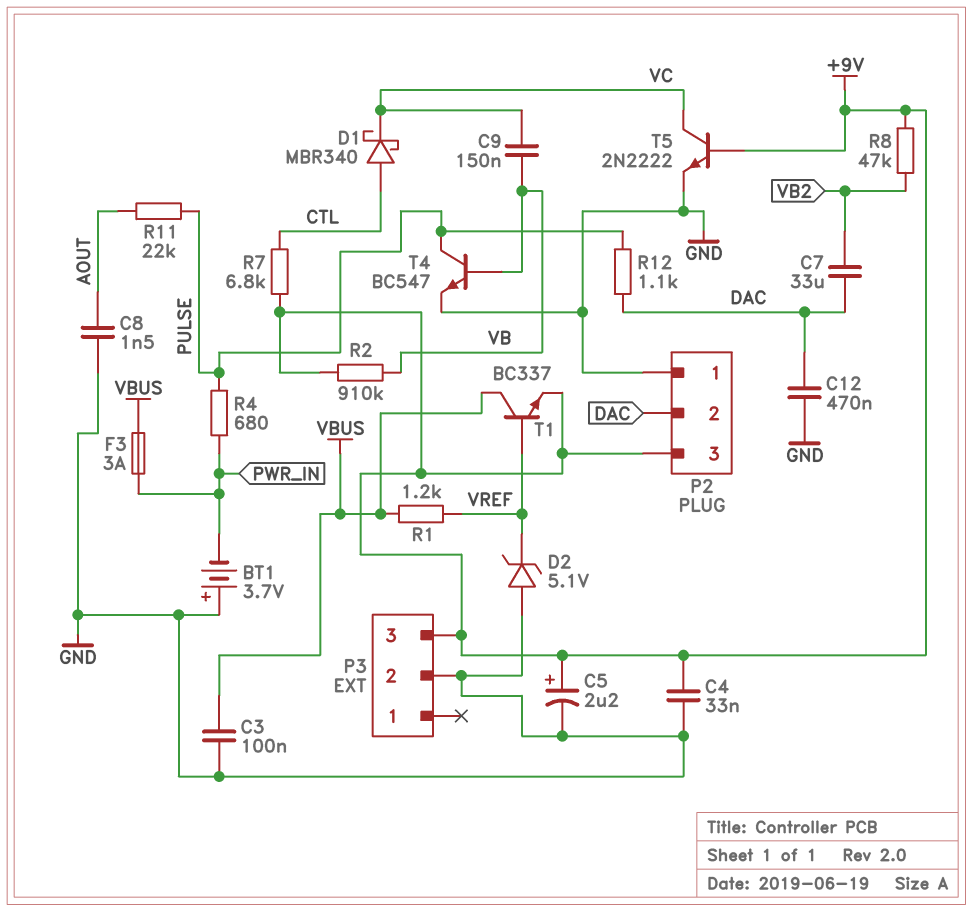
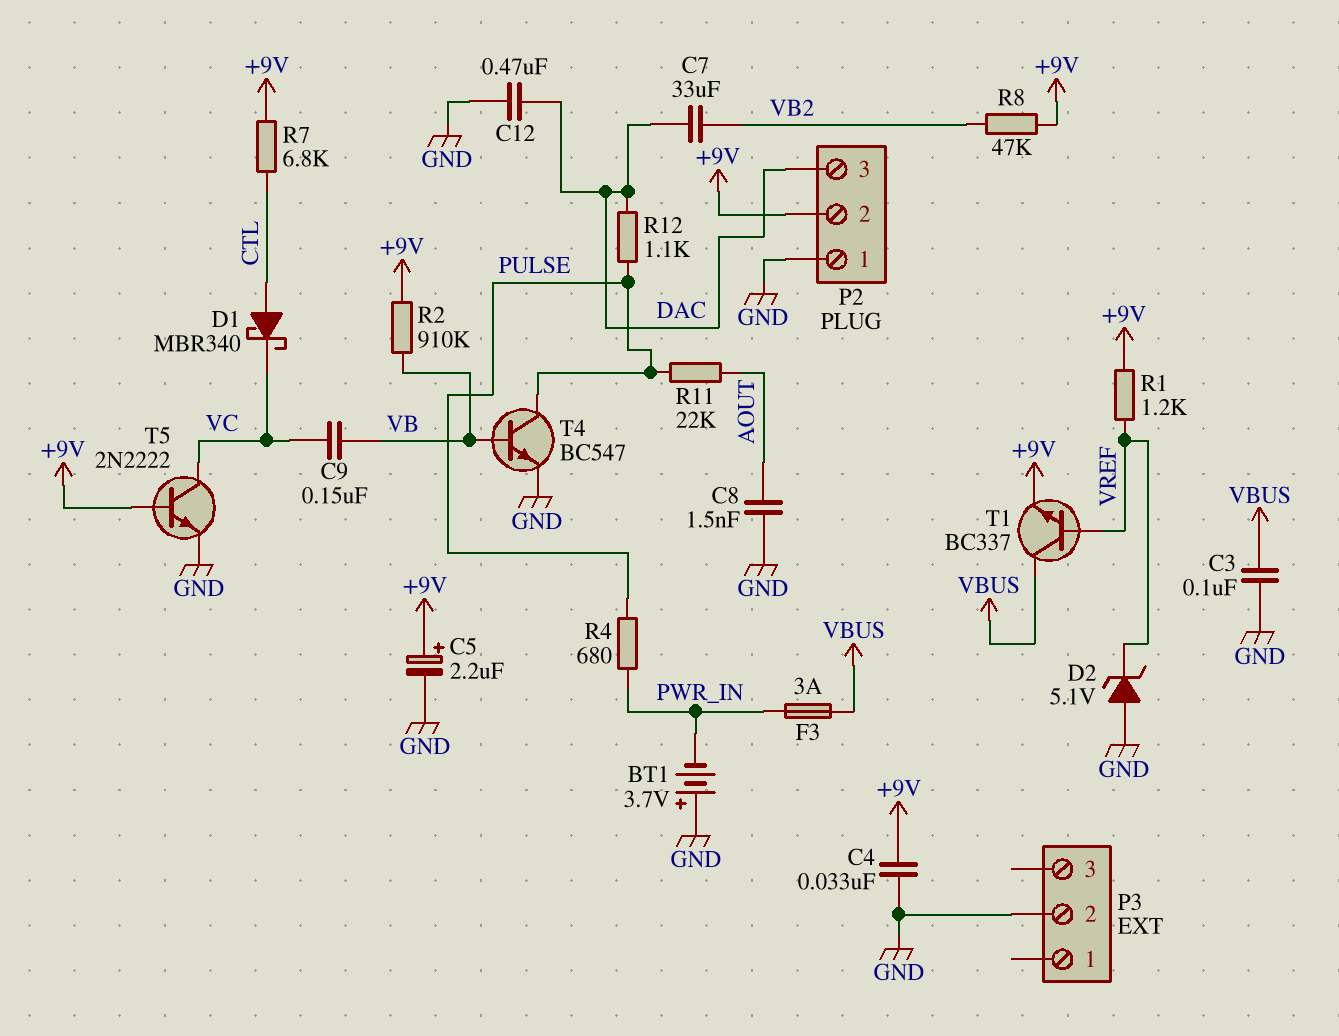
P2 pin 2: DAC -> +9V
P2 pin 3: +9V -> DAC
P3 pin 3: +9V -> none
R1: 1.2k (VBUS, VREF) -> 1.2k (+9V, VREF)

